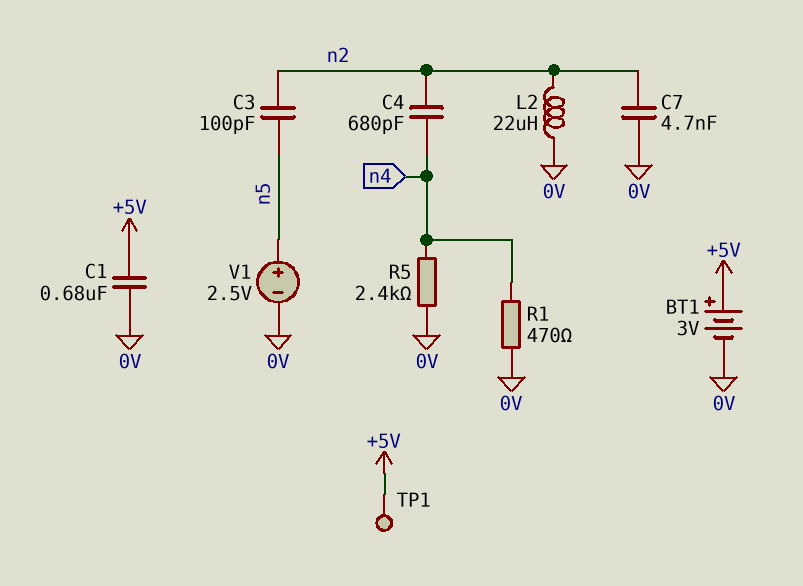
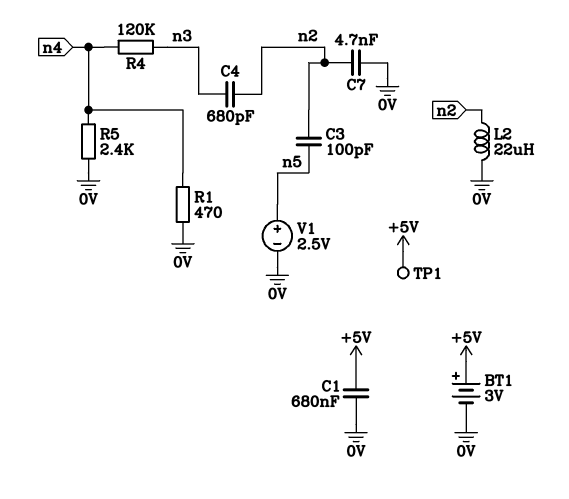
C4: 680pF (n2, n4) -> 680pF (n2, n3)
R4: none -> 120k (n3, n4)

